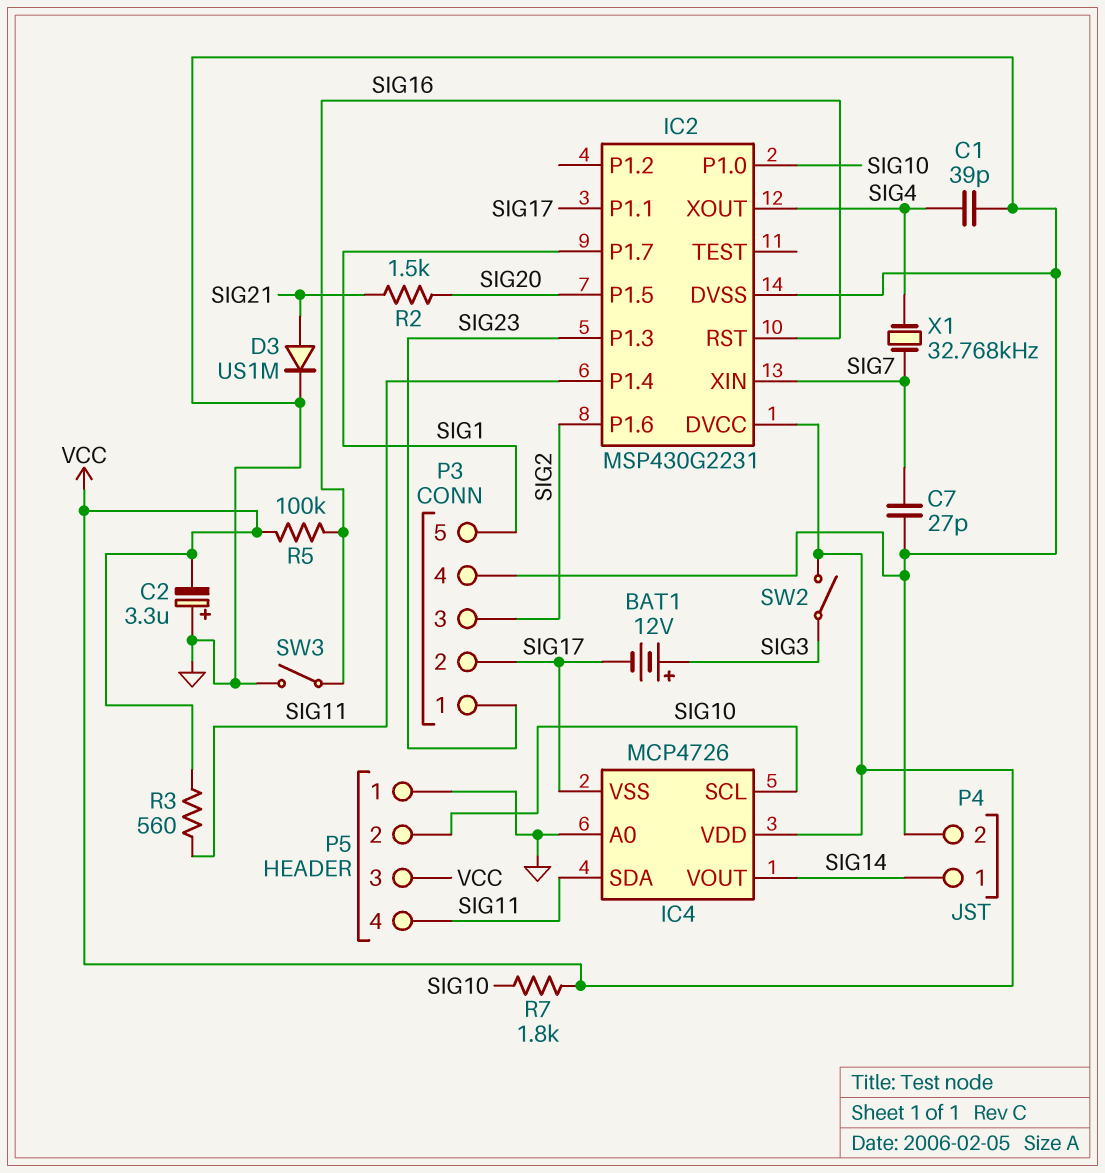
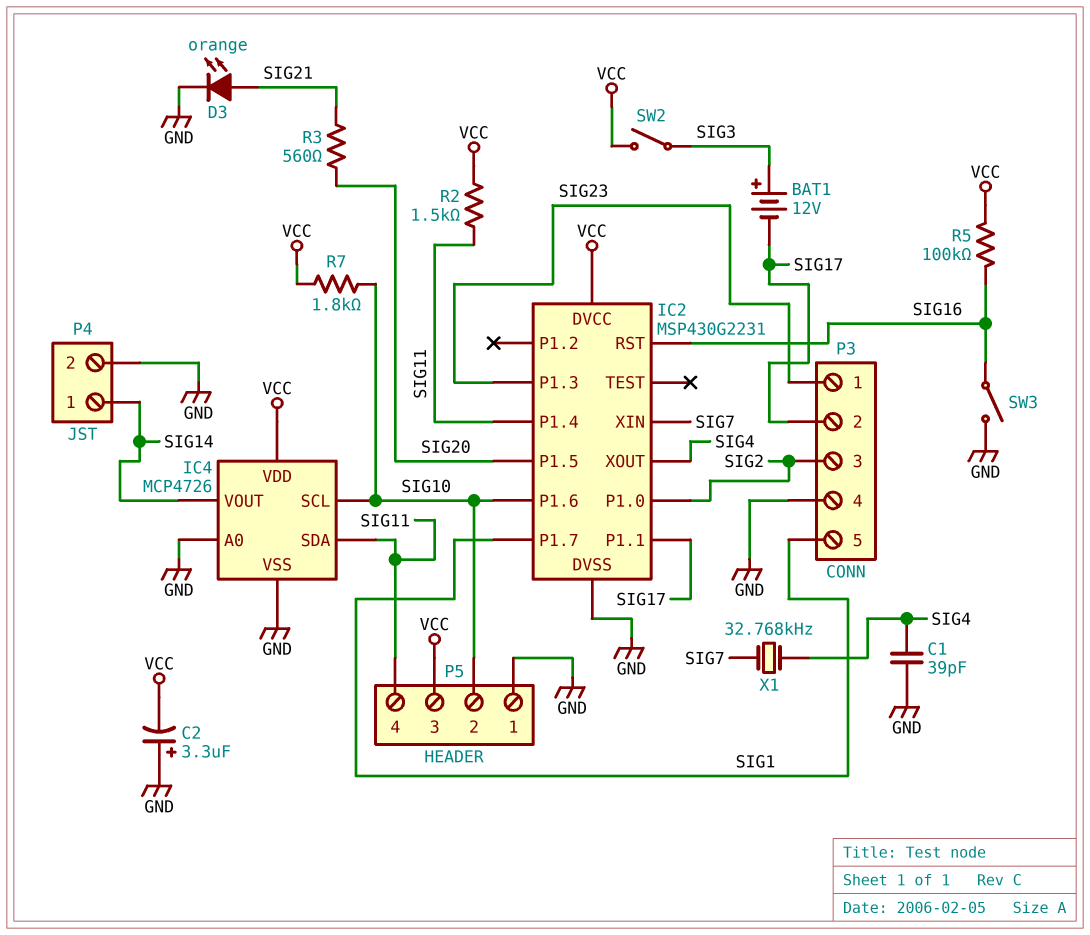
C7: 27pF (GND, SIG7) -> none
D3: diode US1M (A SIG21, K GND) -> LED orange (A SIG21, K GND)
IC2 pin P1.0: SIG10 -> SIG2
IC2 pin P1.6: SIG2 -> SIG10
IC4 pin VSS: SIG17 -> GND
R2: 1.5k (SIG20, SIG21) -> 1.5k (SIG11, VCC)
R3: 560 (SIG11, VCC) -> 560 (SIG20, SIG21)

